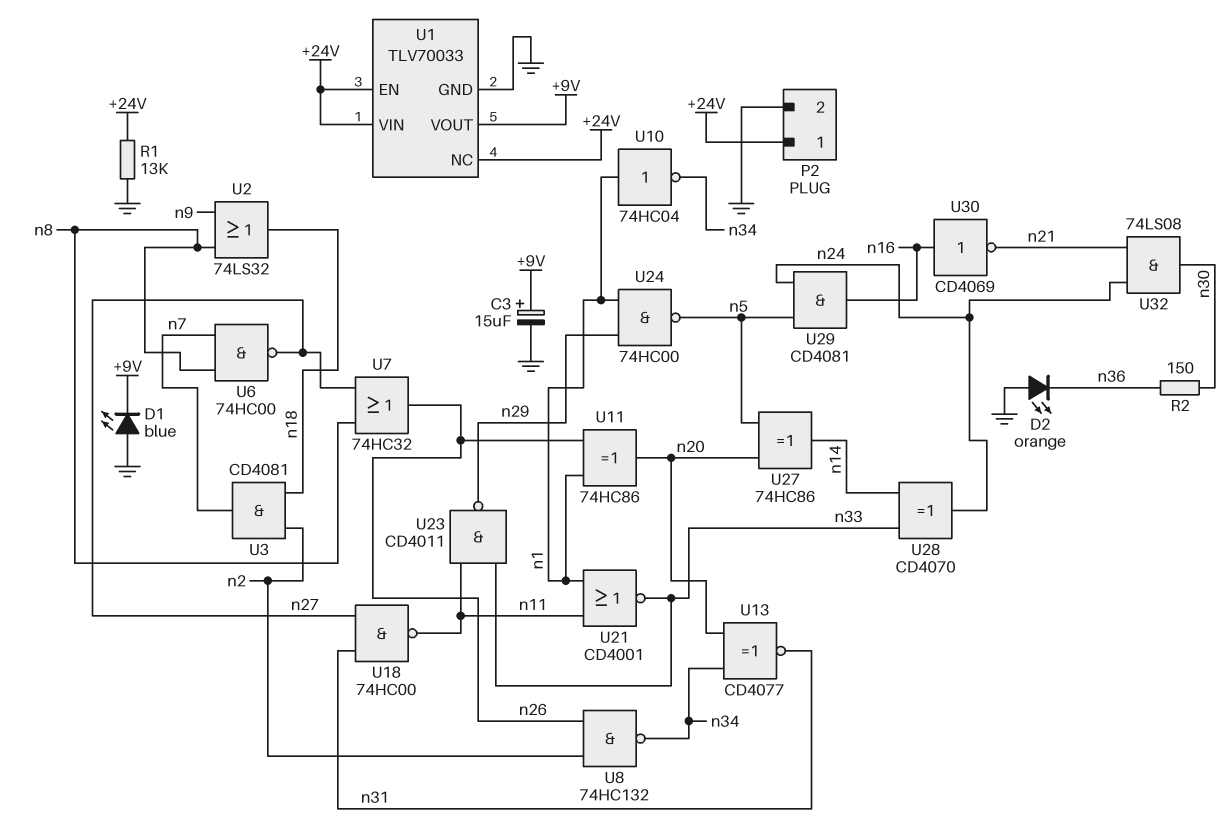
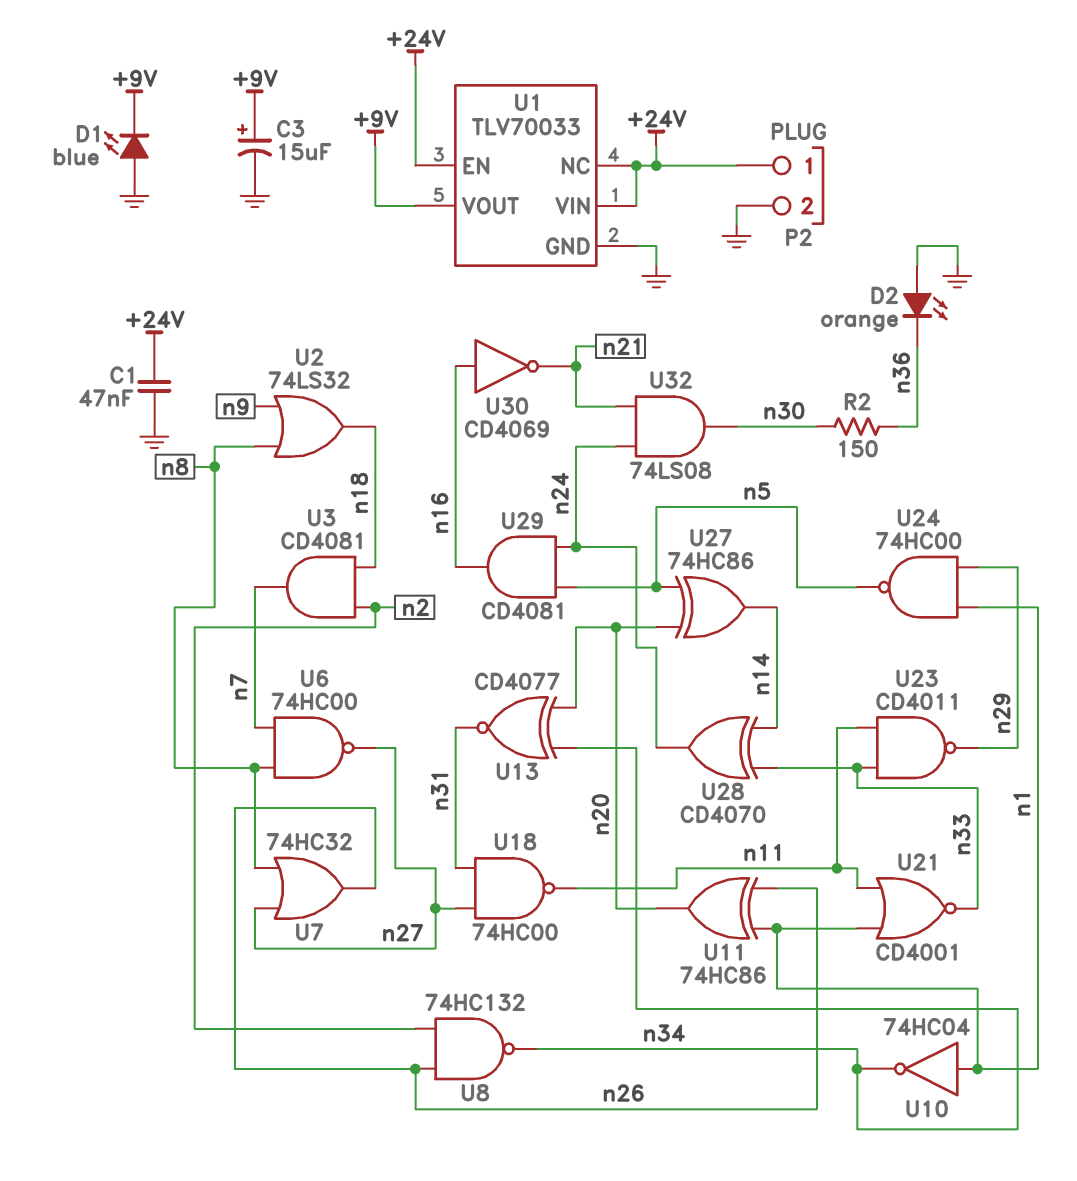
C1: none -> 47nF (+24V, GND)
R1: 13k (+24V, GND) -> none

